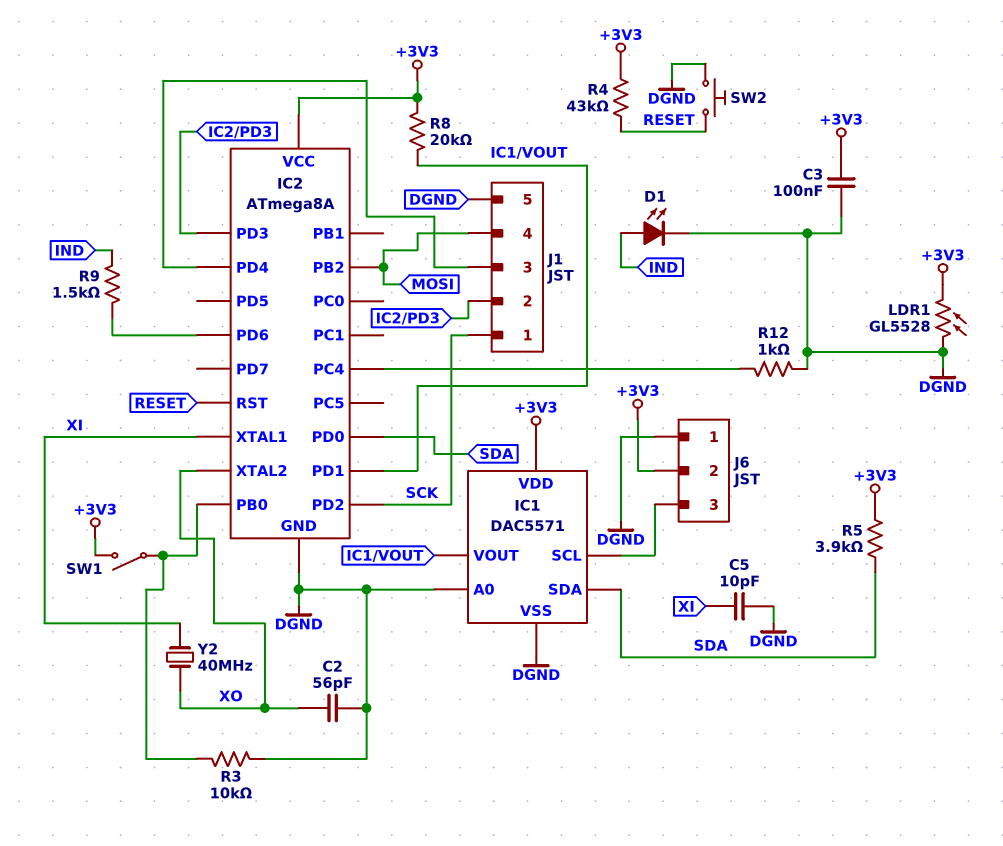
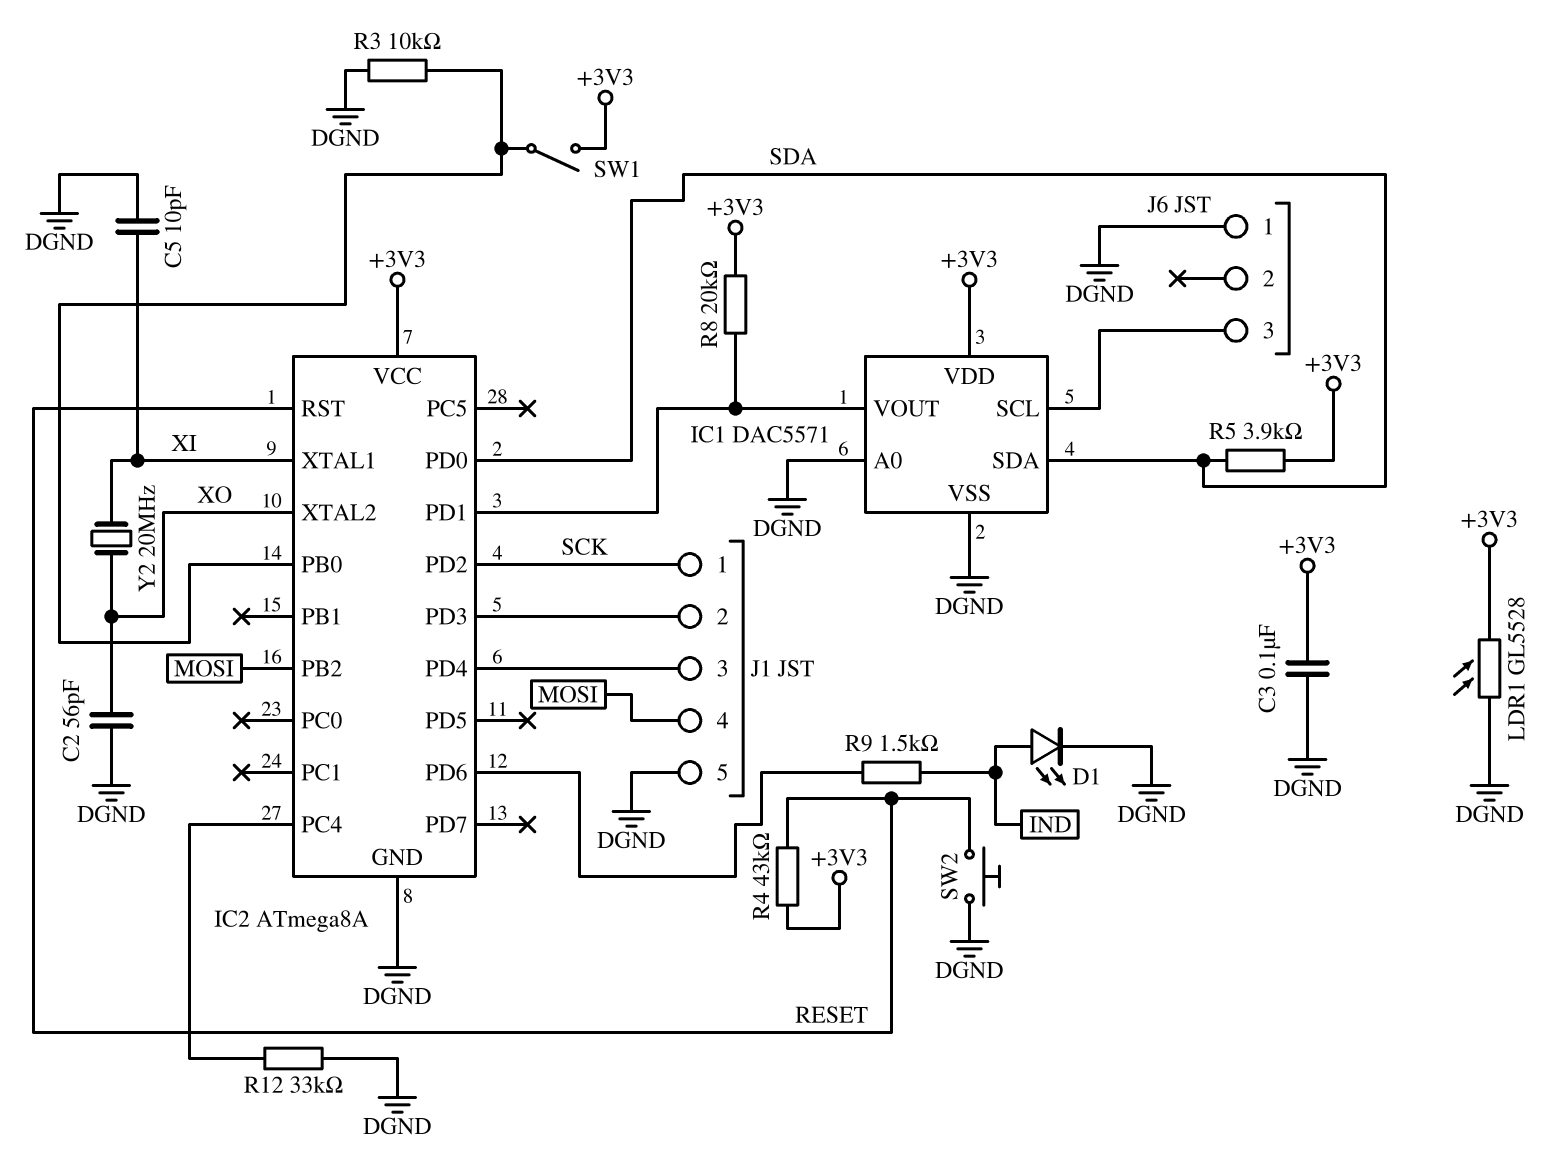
J6 pin 2: +3V3 -> none
R12: 1k (DGND, IC2/PC4) -> 33k (DGND, IC2/PC4)
Y2: 40MHz (XI, XO) -> 20MHz (XI, XO)

